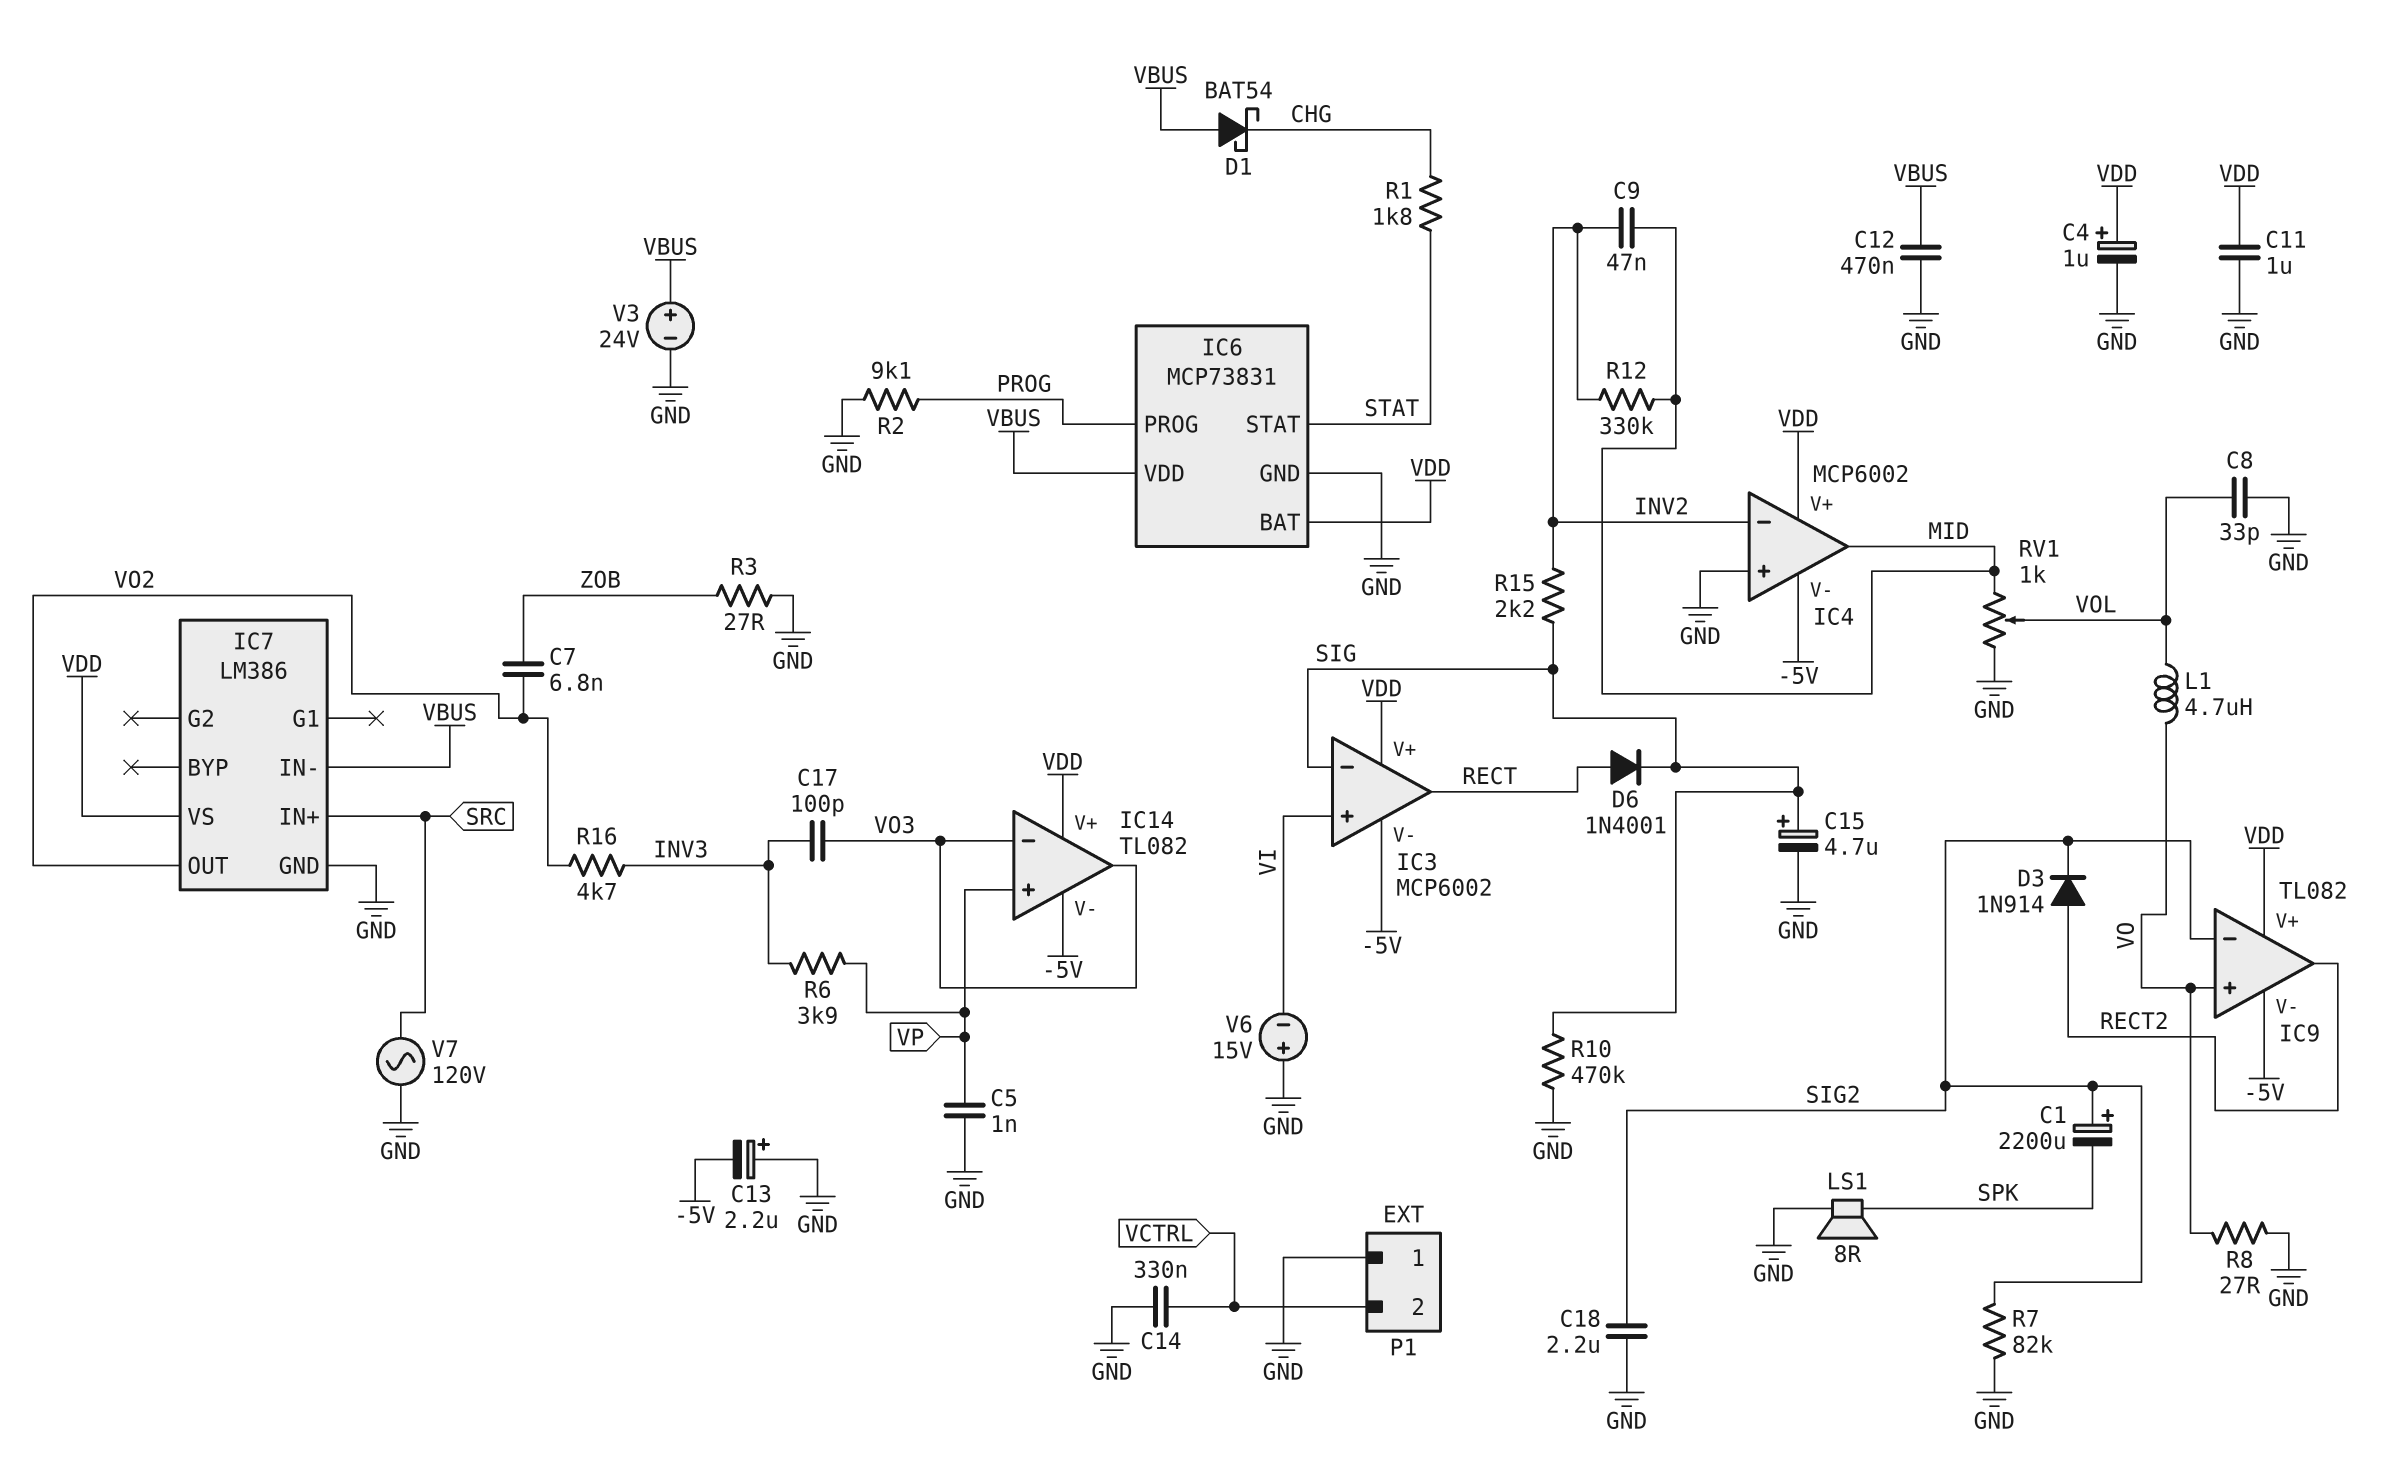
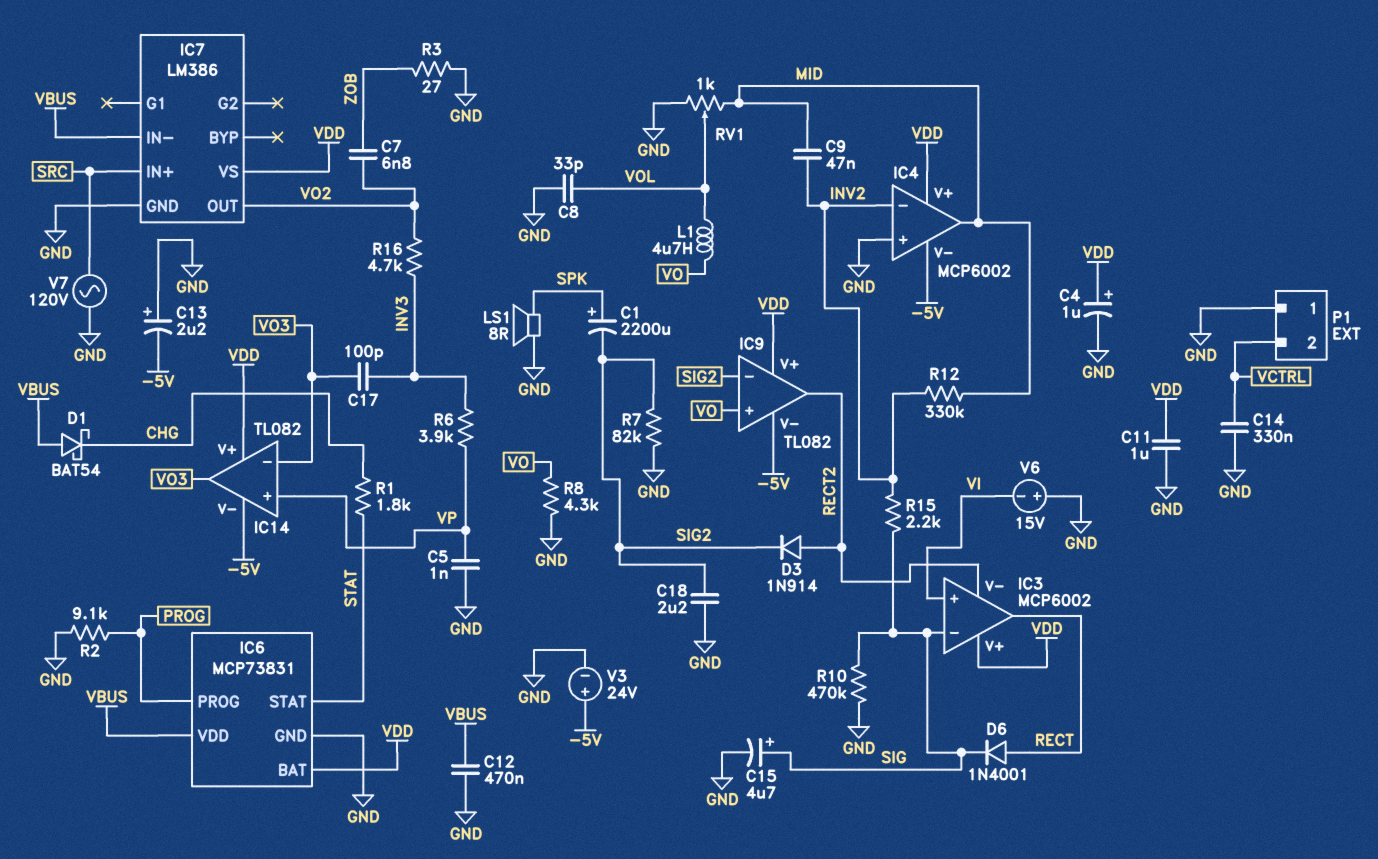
C1: 2200uF (plus SIG2, minus SPK) -> 2200uF (plus SPK, minus SIG2)
IC3 pin V-: -5V -> RECT2
R8: 27 (GND, VO) -> 4.3k (GND, VO)
V3: 24V (plus VBUS, minus GND) -> 24V (plus -5V, minus GND)

